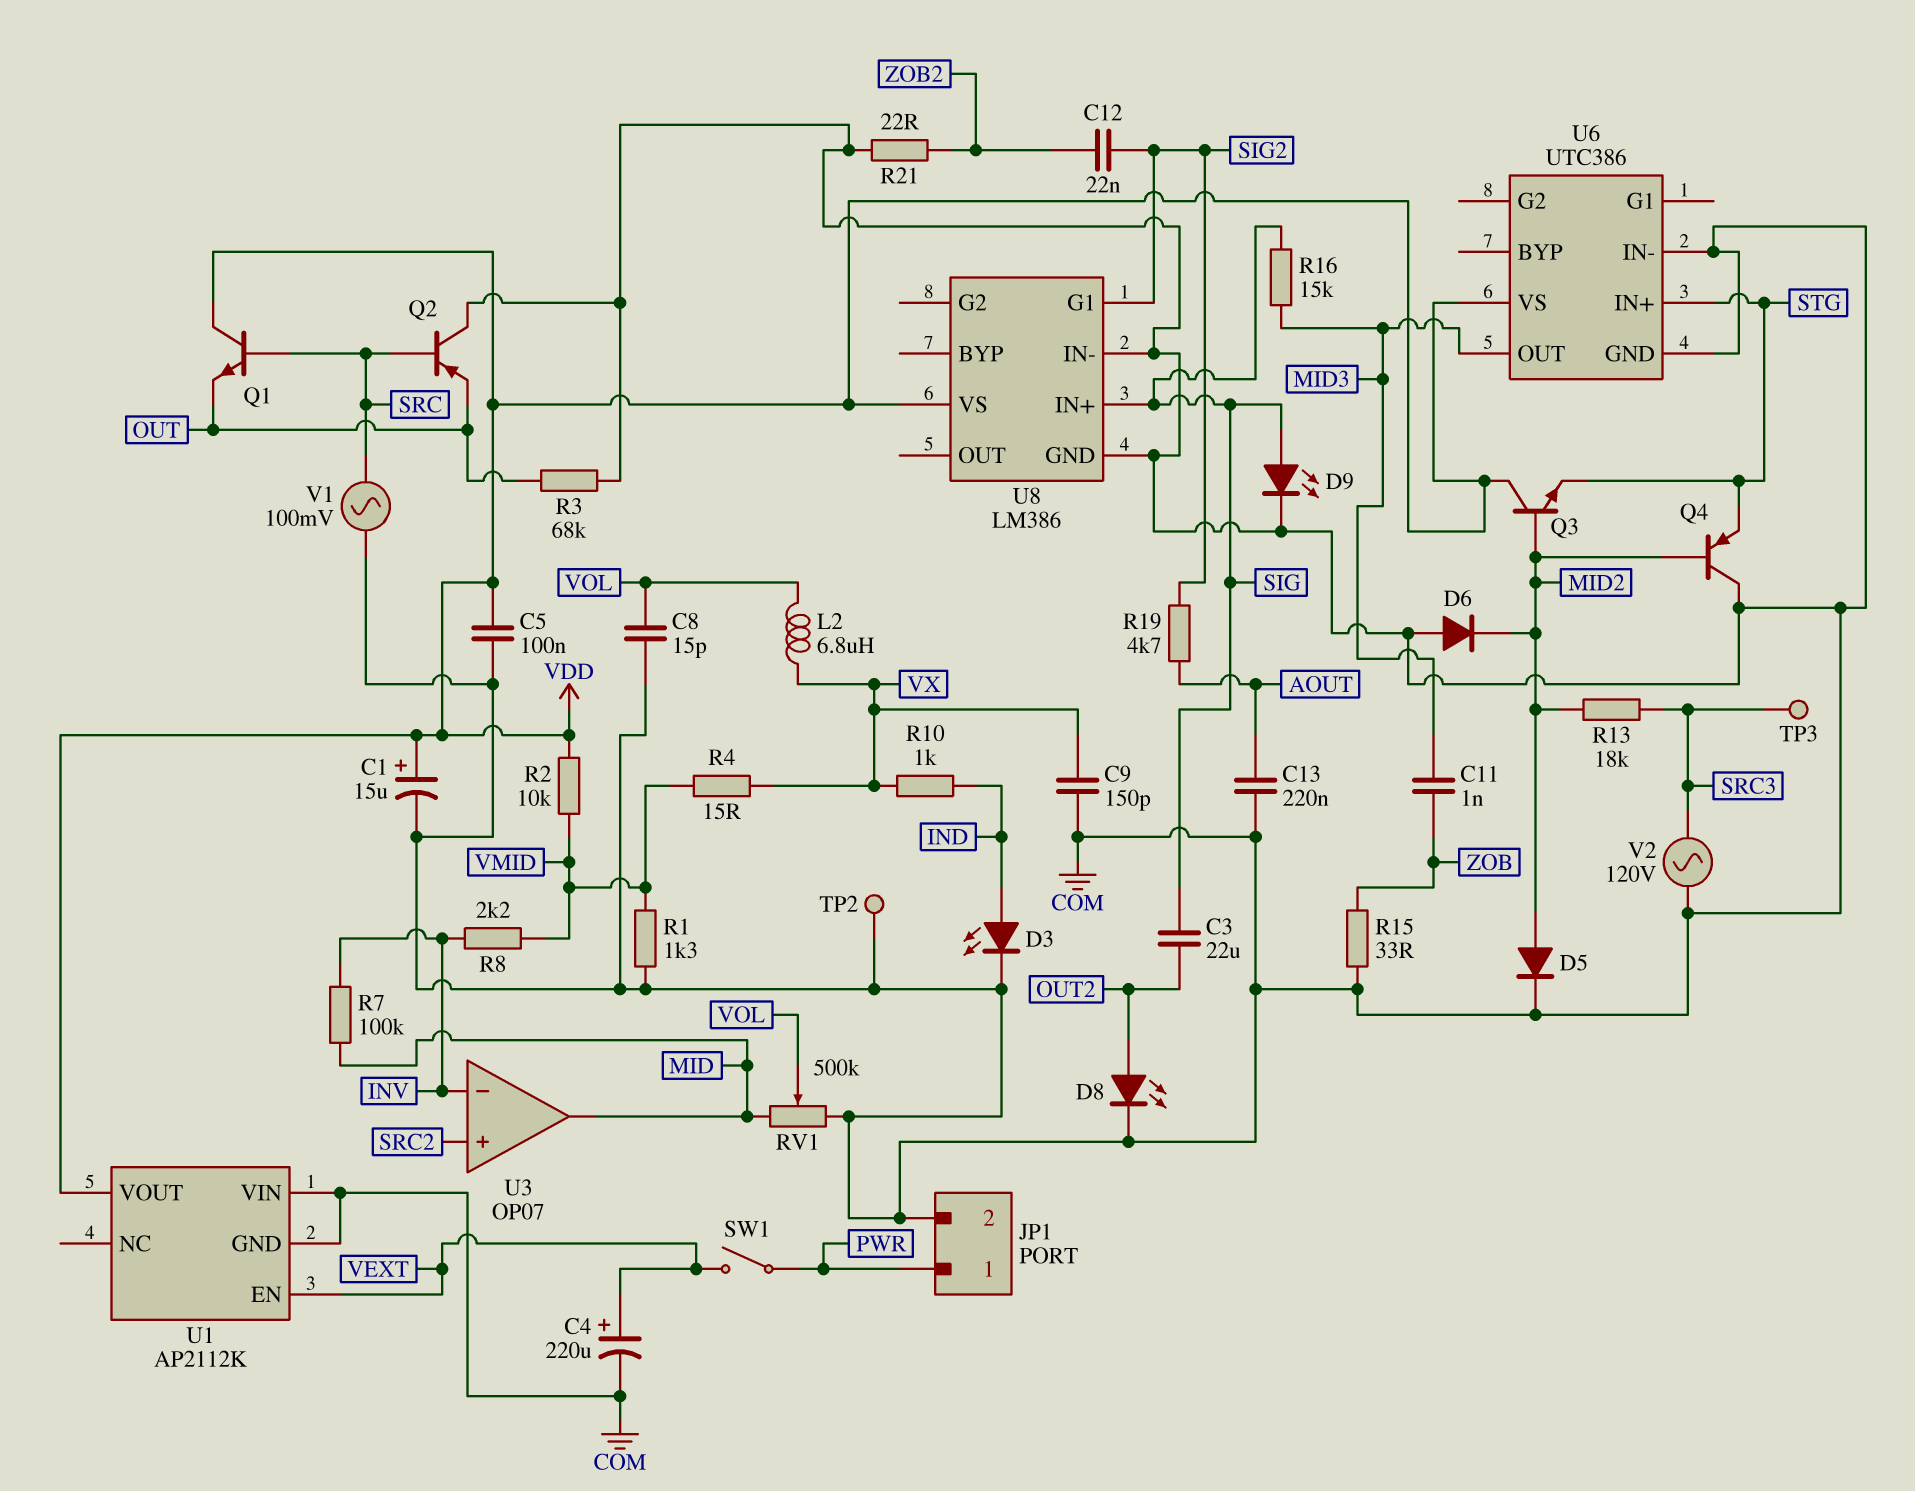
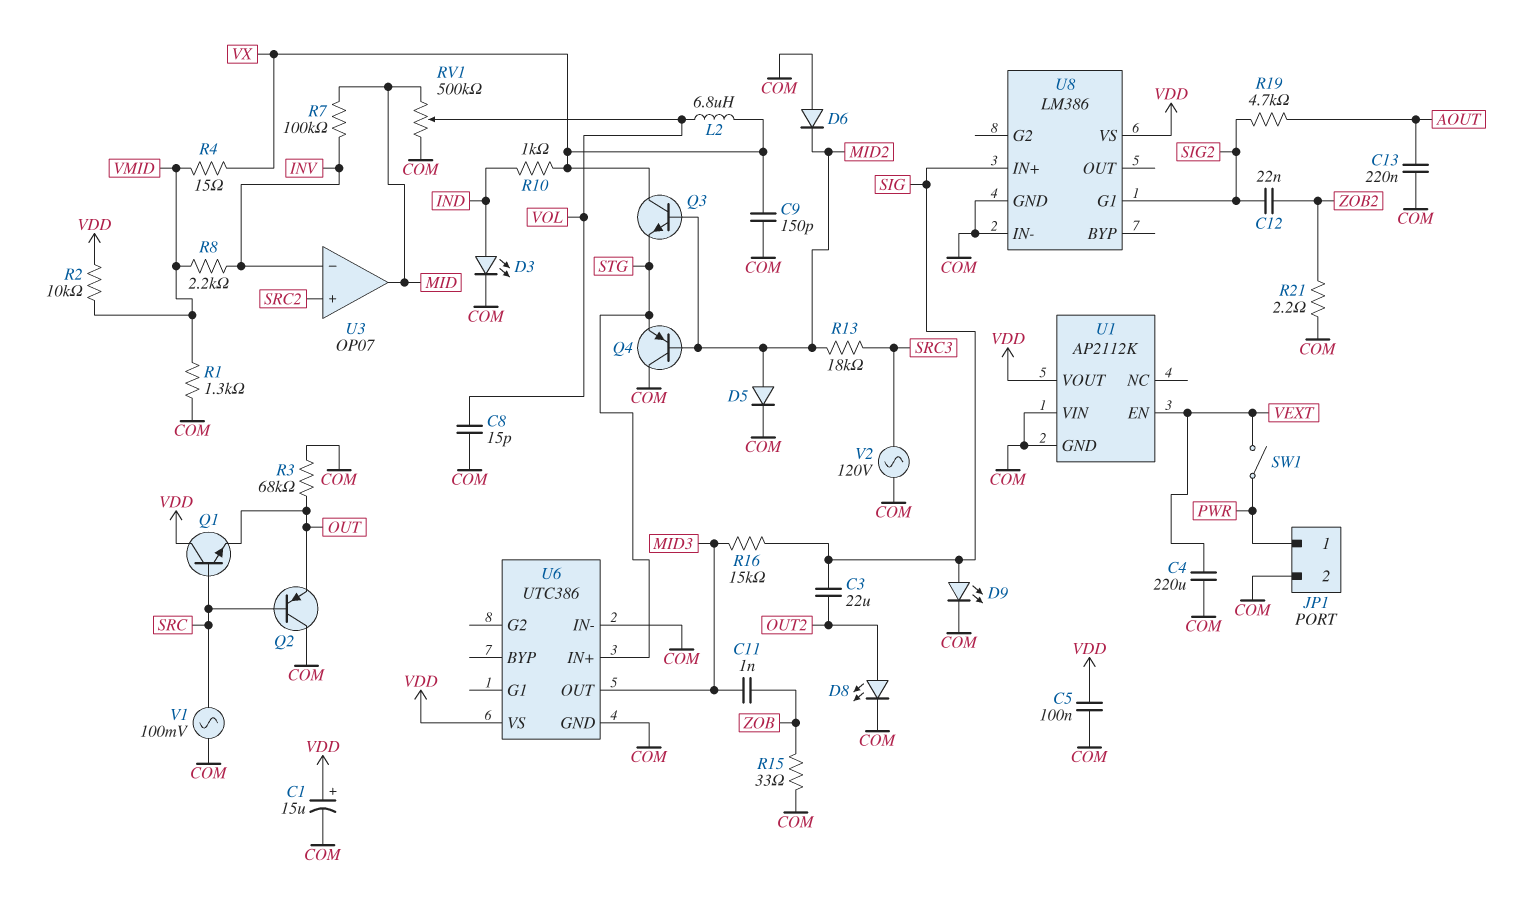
C4: 220uF (plus VEXT, minus COM) -> 220uF (COM, VEXT)
Q3: NPN (B MID2, C VDD, E STG) -> NPN (B MID2, C VX, E STG)
R21: 22 (COM, ZOB2) -> 2.2 (COM, ZOB2)
TP2: test point (COM) -> none
TP3: test point (SRC3) -> none

